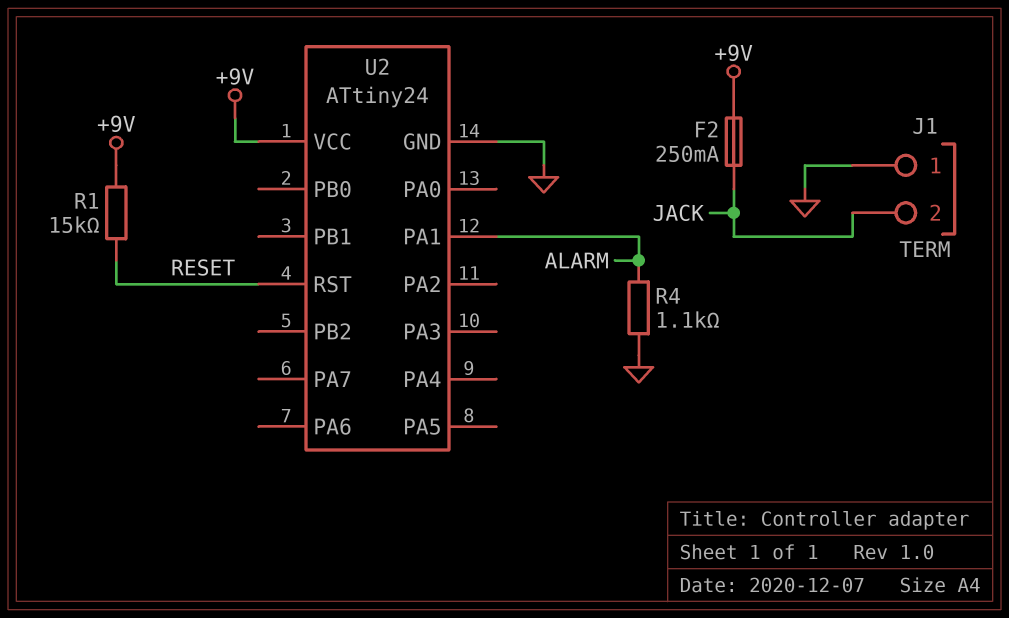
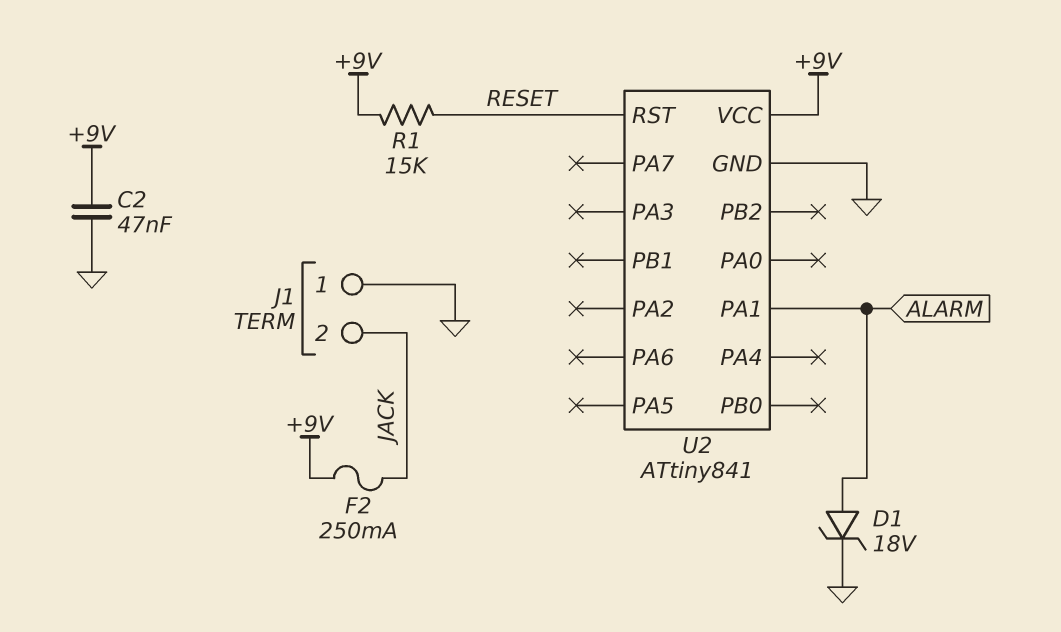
C2: none -> 47nF (+9V, GND)
D1: none -> zener 18V (A ALARM, K GND)
R4: 1.1k (ALARM, GND) -> none
U2: ATtiny24 -> ATtiny841

